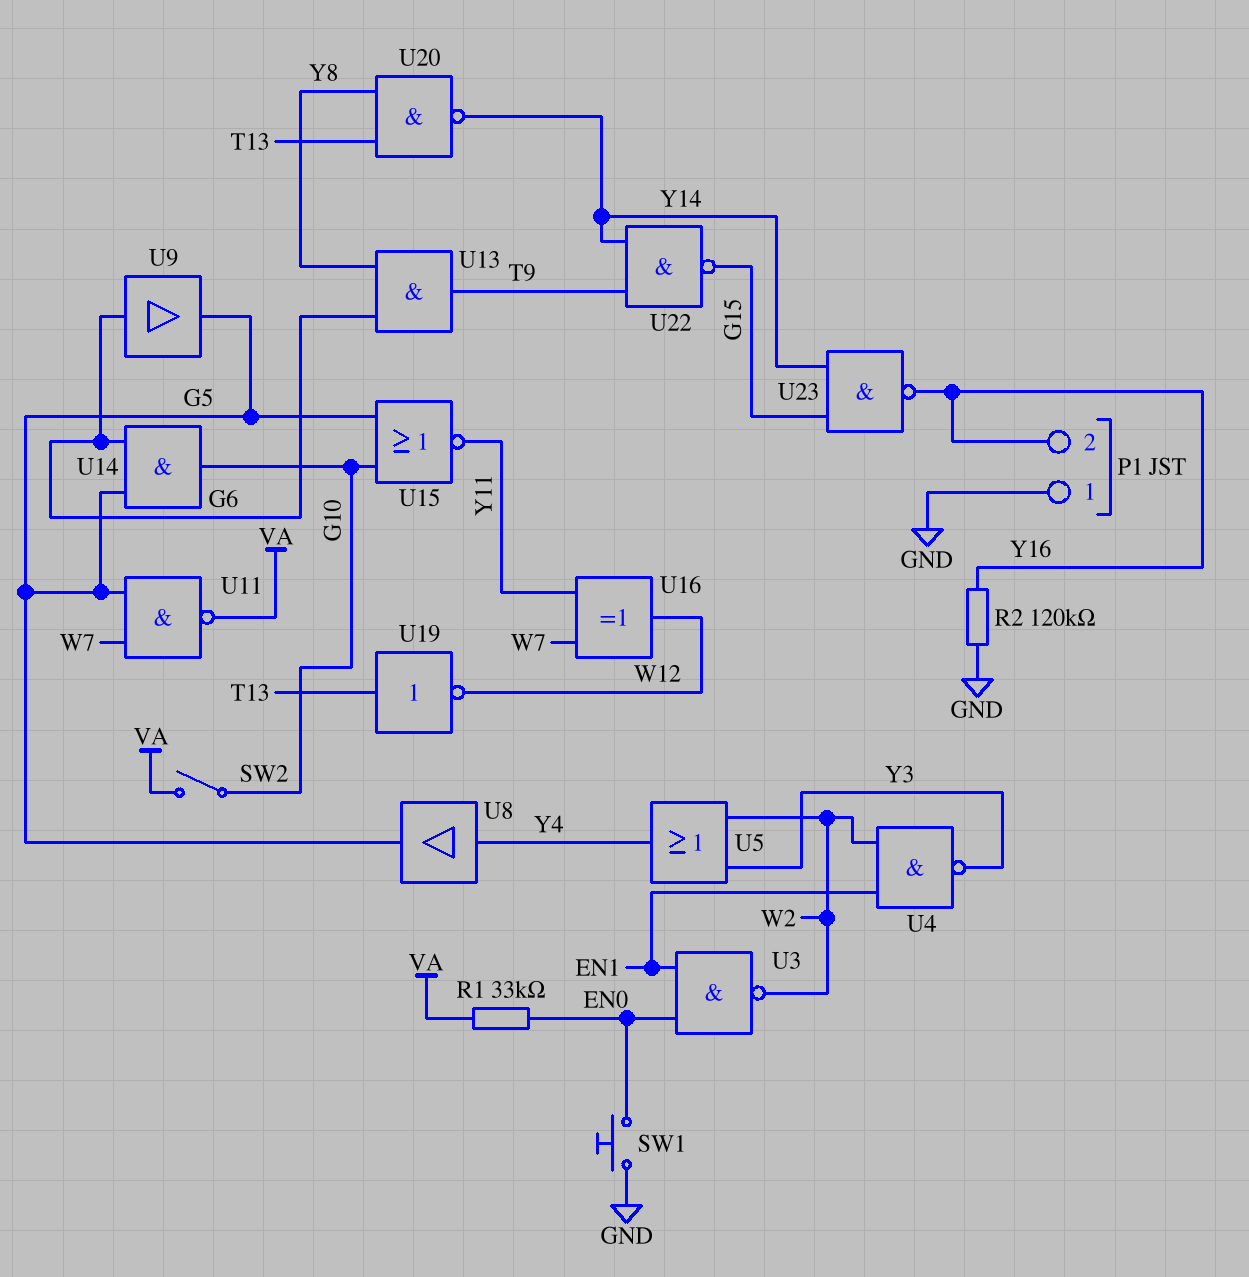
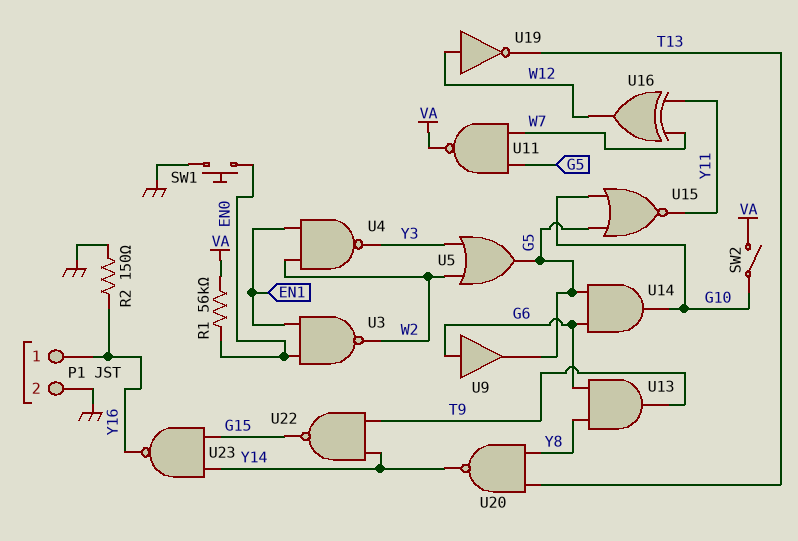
P1 pin 1: GND -> Y16
P1 pin 2: Y16 -> GND
R1: 33k (EN0, VA) -> 56k (EN0, VA)
R2: 120k (GND, Y16) -> 150 (GND, Y16)
U5: OR (in W2, in Y3, out Y4) -> OR (in W2, in Y3, out G5)
U8: buffer (in Y4, out G5) -> none
U19: NOT (in T13, out W12) -> NOT (in W12, out T13)

